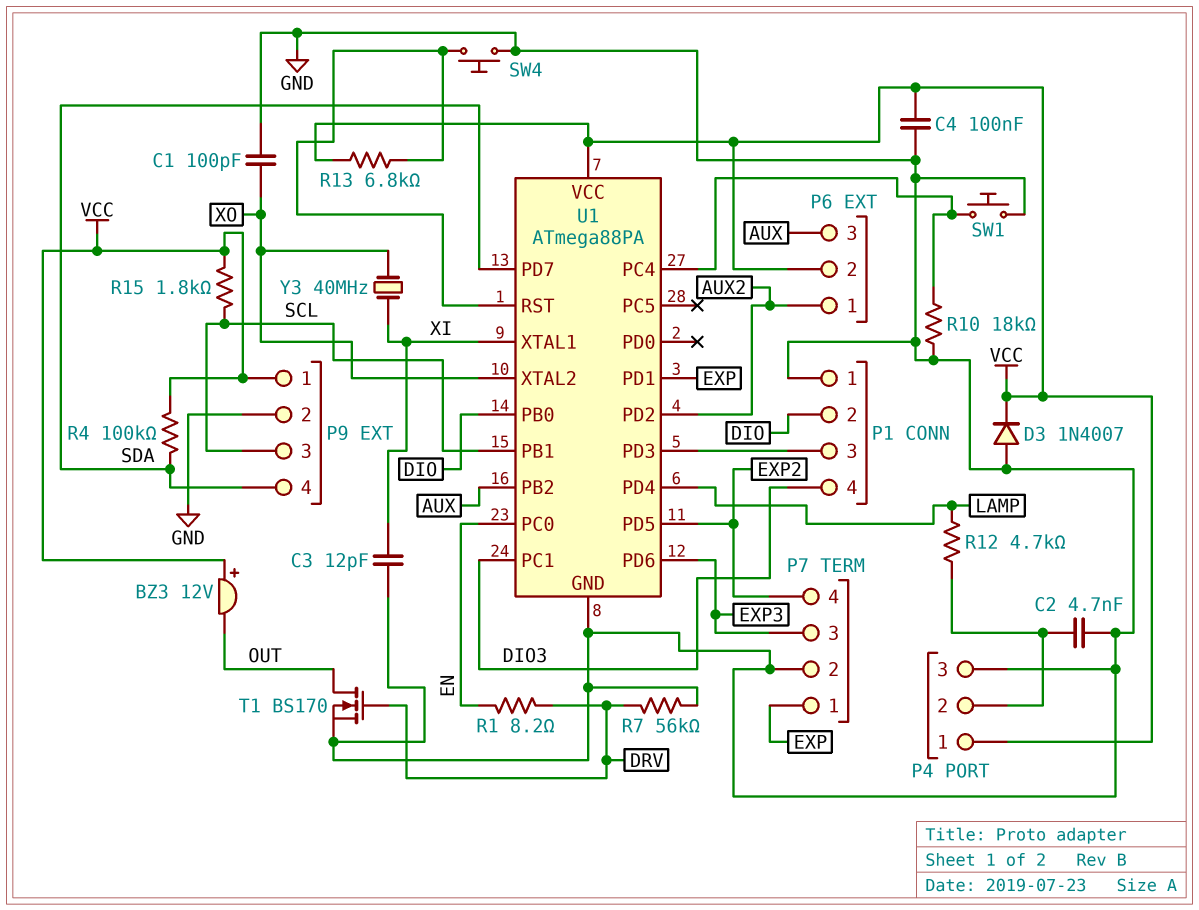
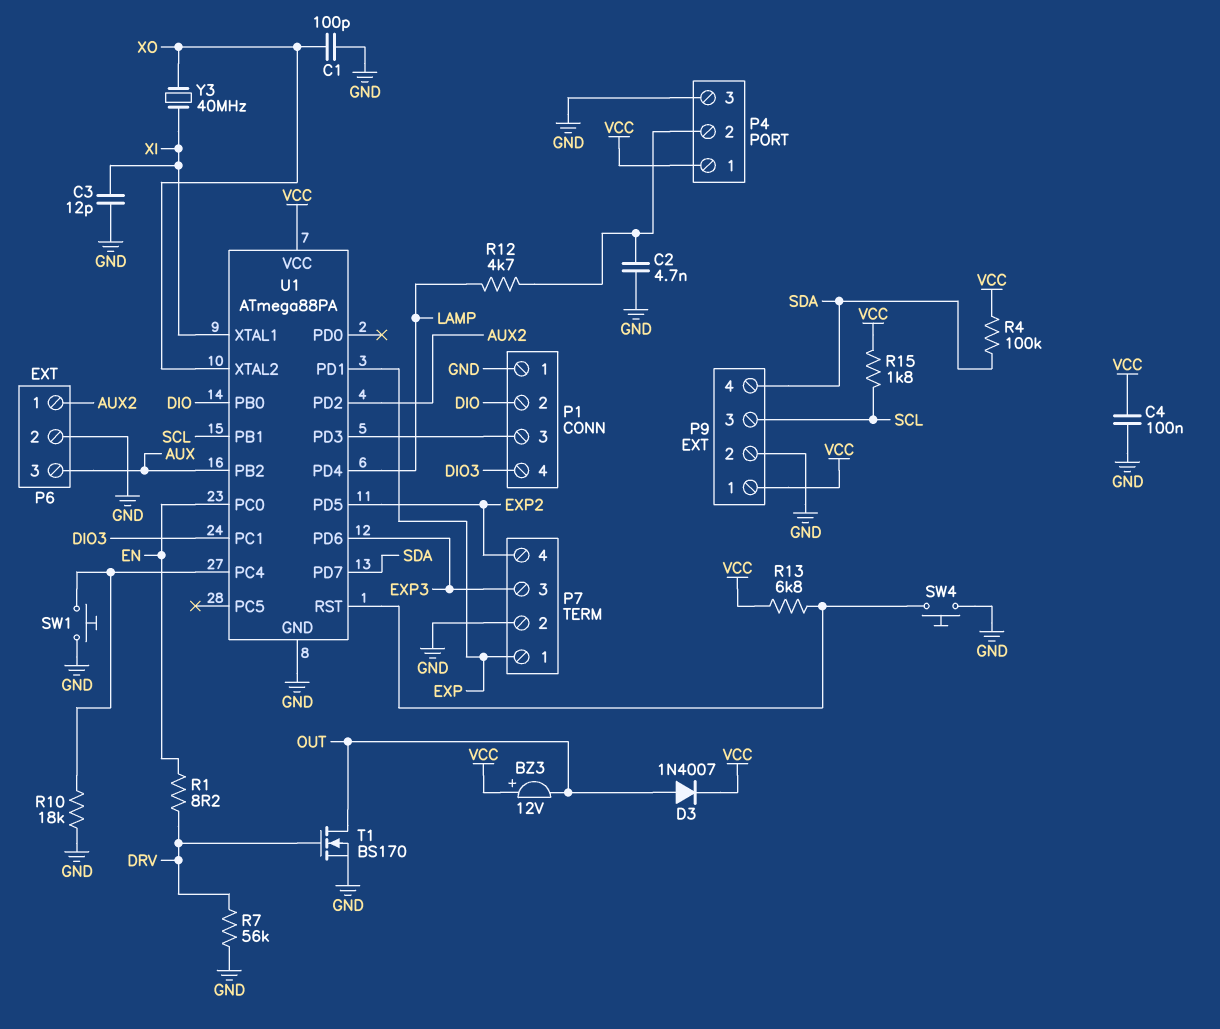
D3: diode 1N4007 (A GND, K VCC) -> diode 1N4007 (A OUT, K VCC)
P6 pin 2: VCC -> GND

